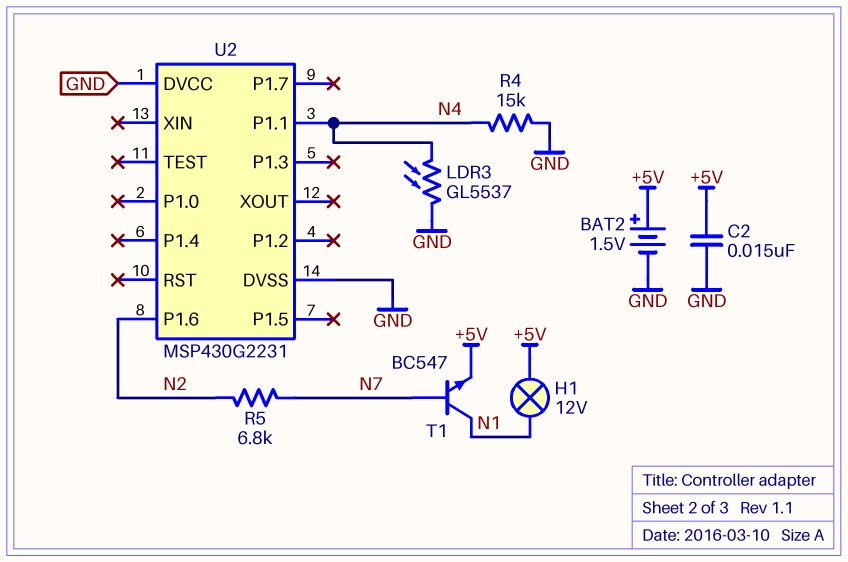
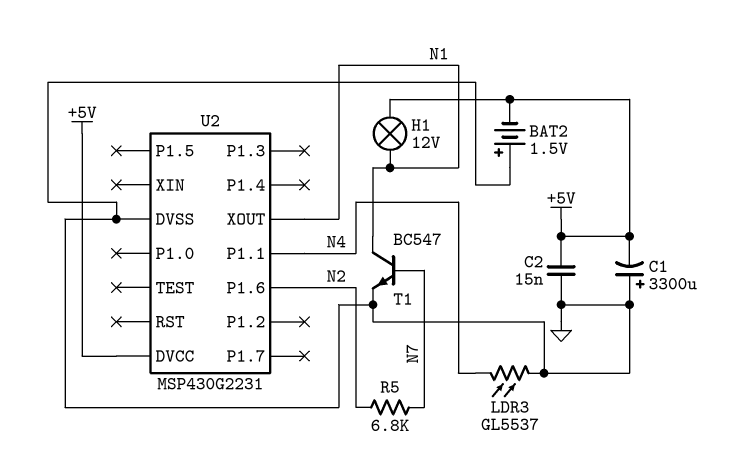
BAT2: 1.5V (plus +5V, minus GND) -> 1.5V (plus GND, minus +5V)
C1: none -> 3300uF (plus GND, minus +5V)
R4: 15k (GND, N4) -> none
T1: NPN BC547 (B N7, C N1, E +5V) -> NPN BC547 (B N7, C N1, E GND)
U2 pin DVCC: GND -> +5V
U2 pin XOUT: none -> N1

